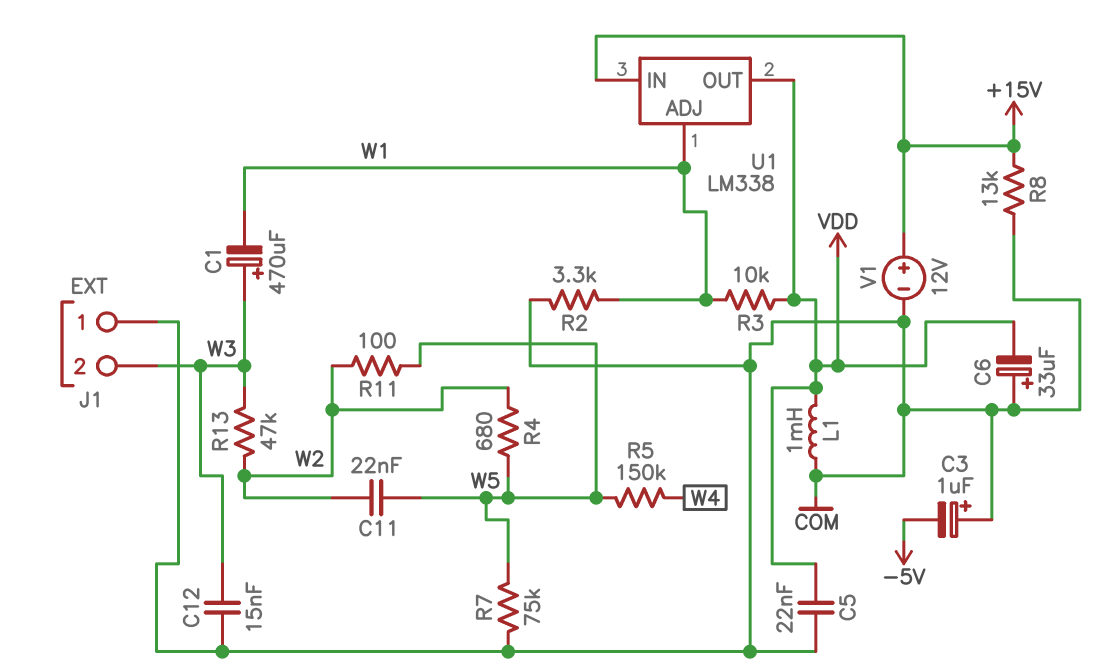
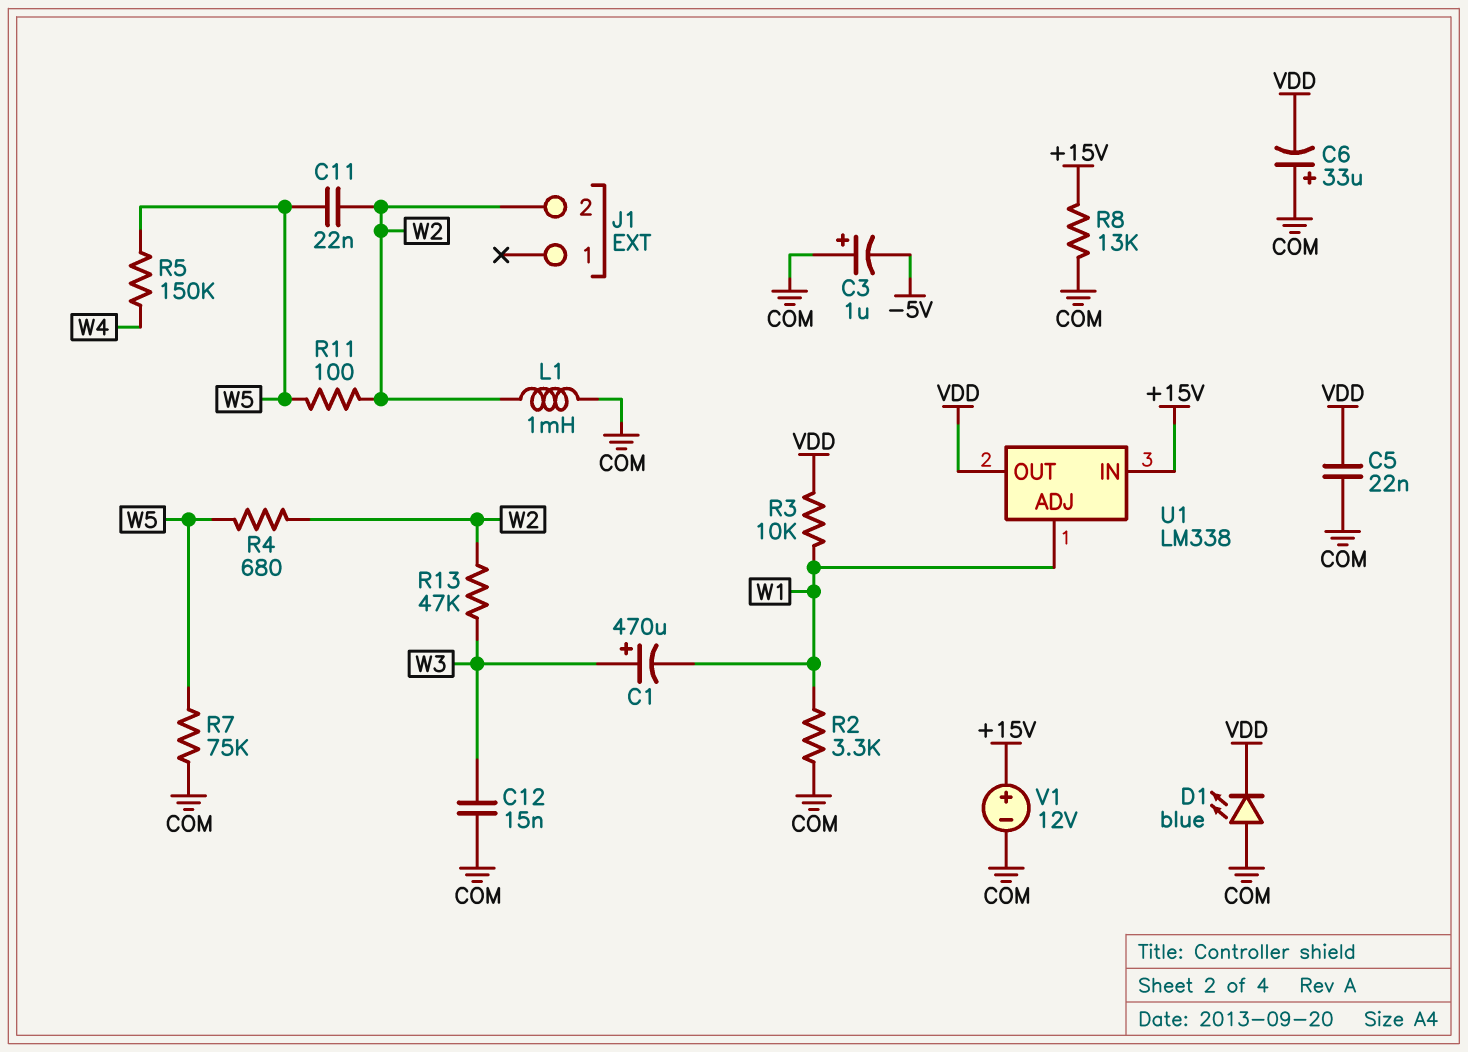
D1: none -> LED blue (A COM, K VDD)
J1 pin 1: COM -> none
J1 pin 2: W3 -> W2
L1: 1mH (COM, VDD) -> 1mH (COM, W2)

